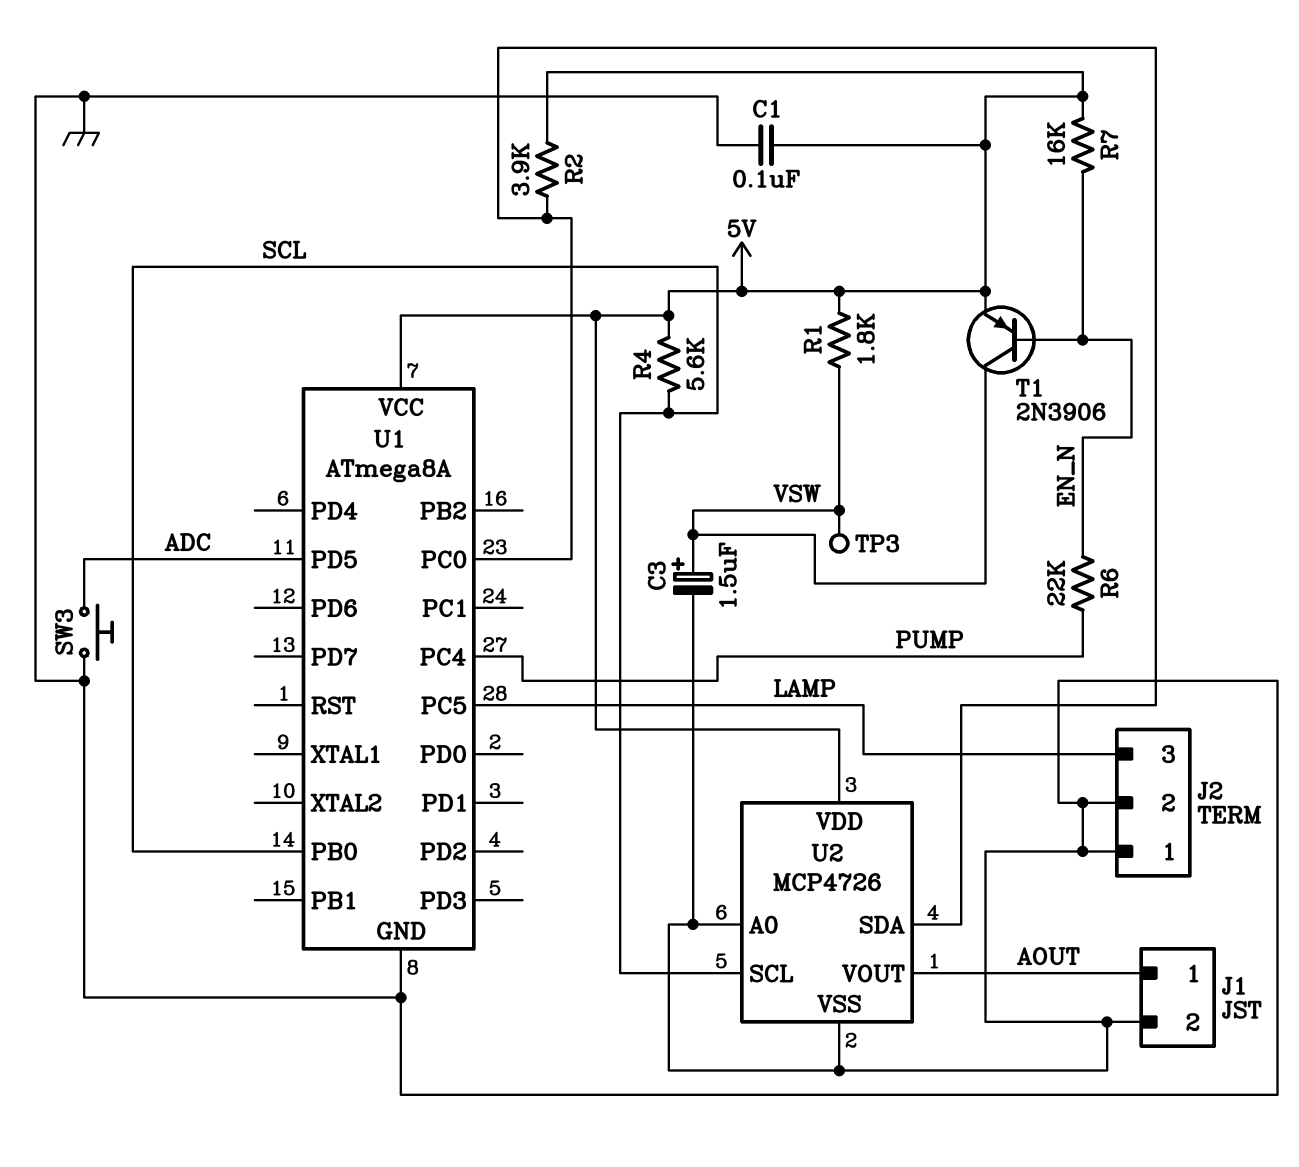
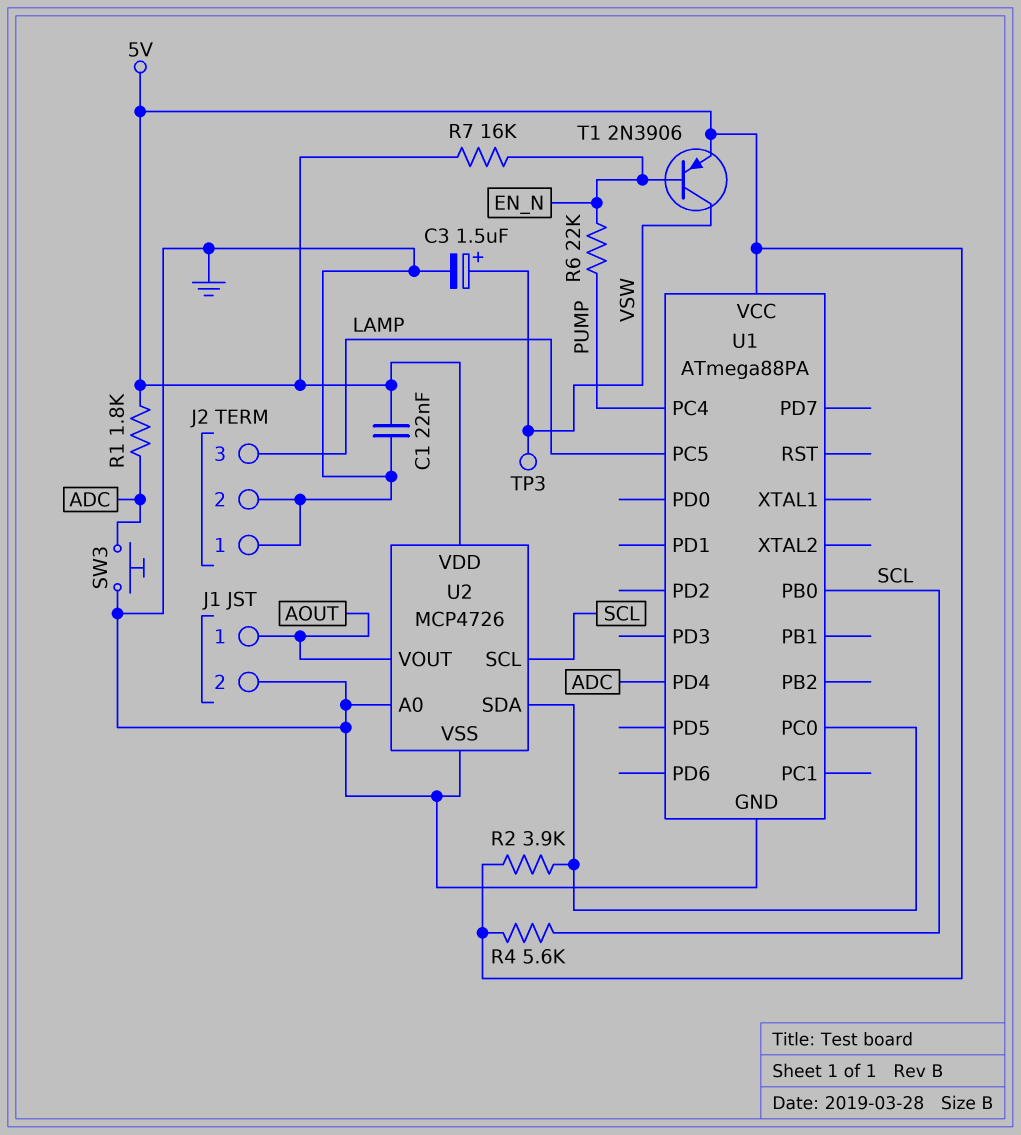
C1: 100nF (5V, GND) -> 22nF (5V, GND)
R1: 1.8k (5V, VSW) -> 1.8k (5V, ADC)
U1: ATmega8A -> ATmega88PA
U1 pin PD4: none -> ADC
U1 pin PD5: ADC -> none

